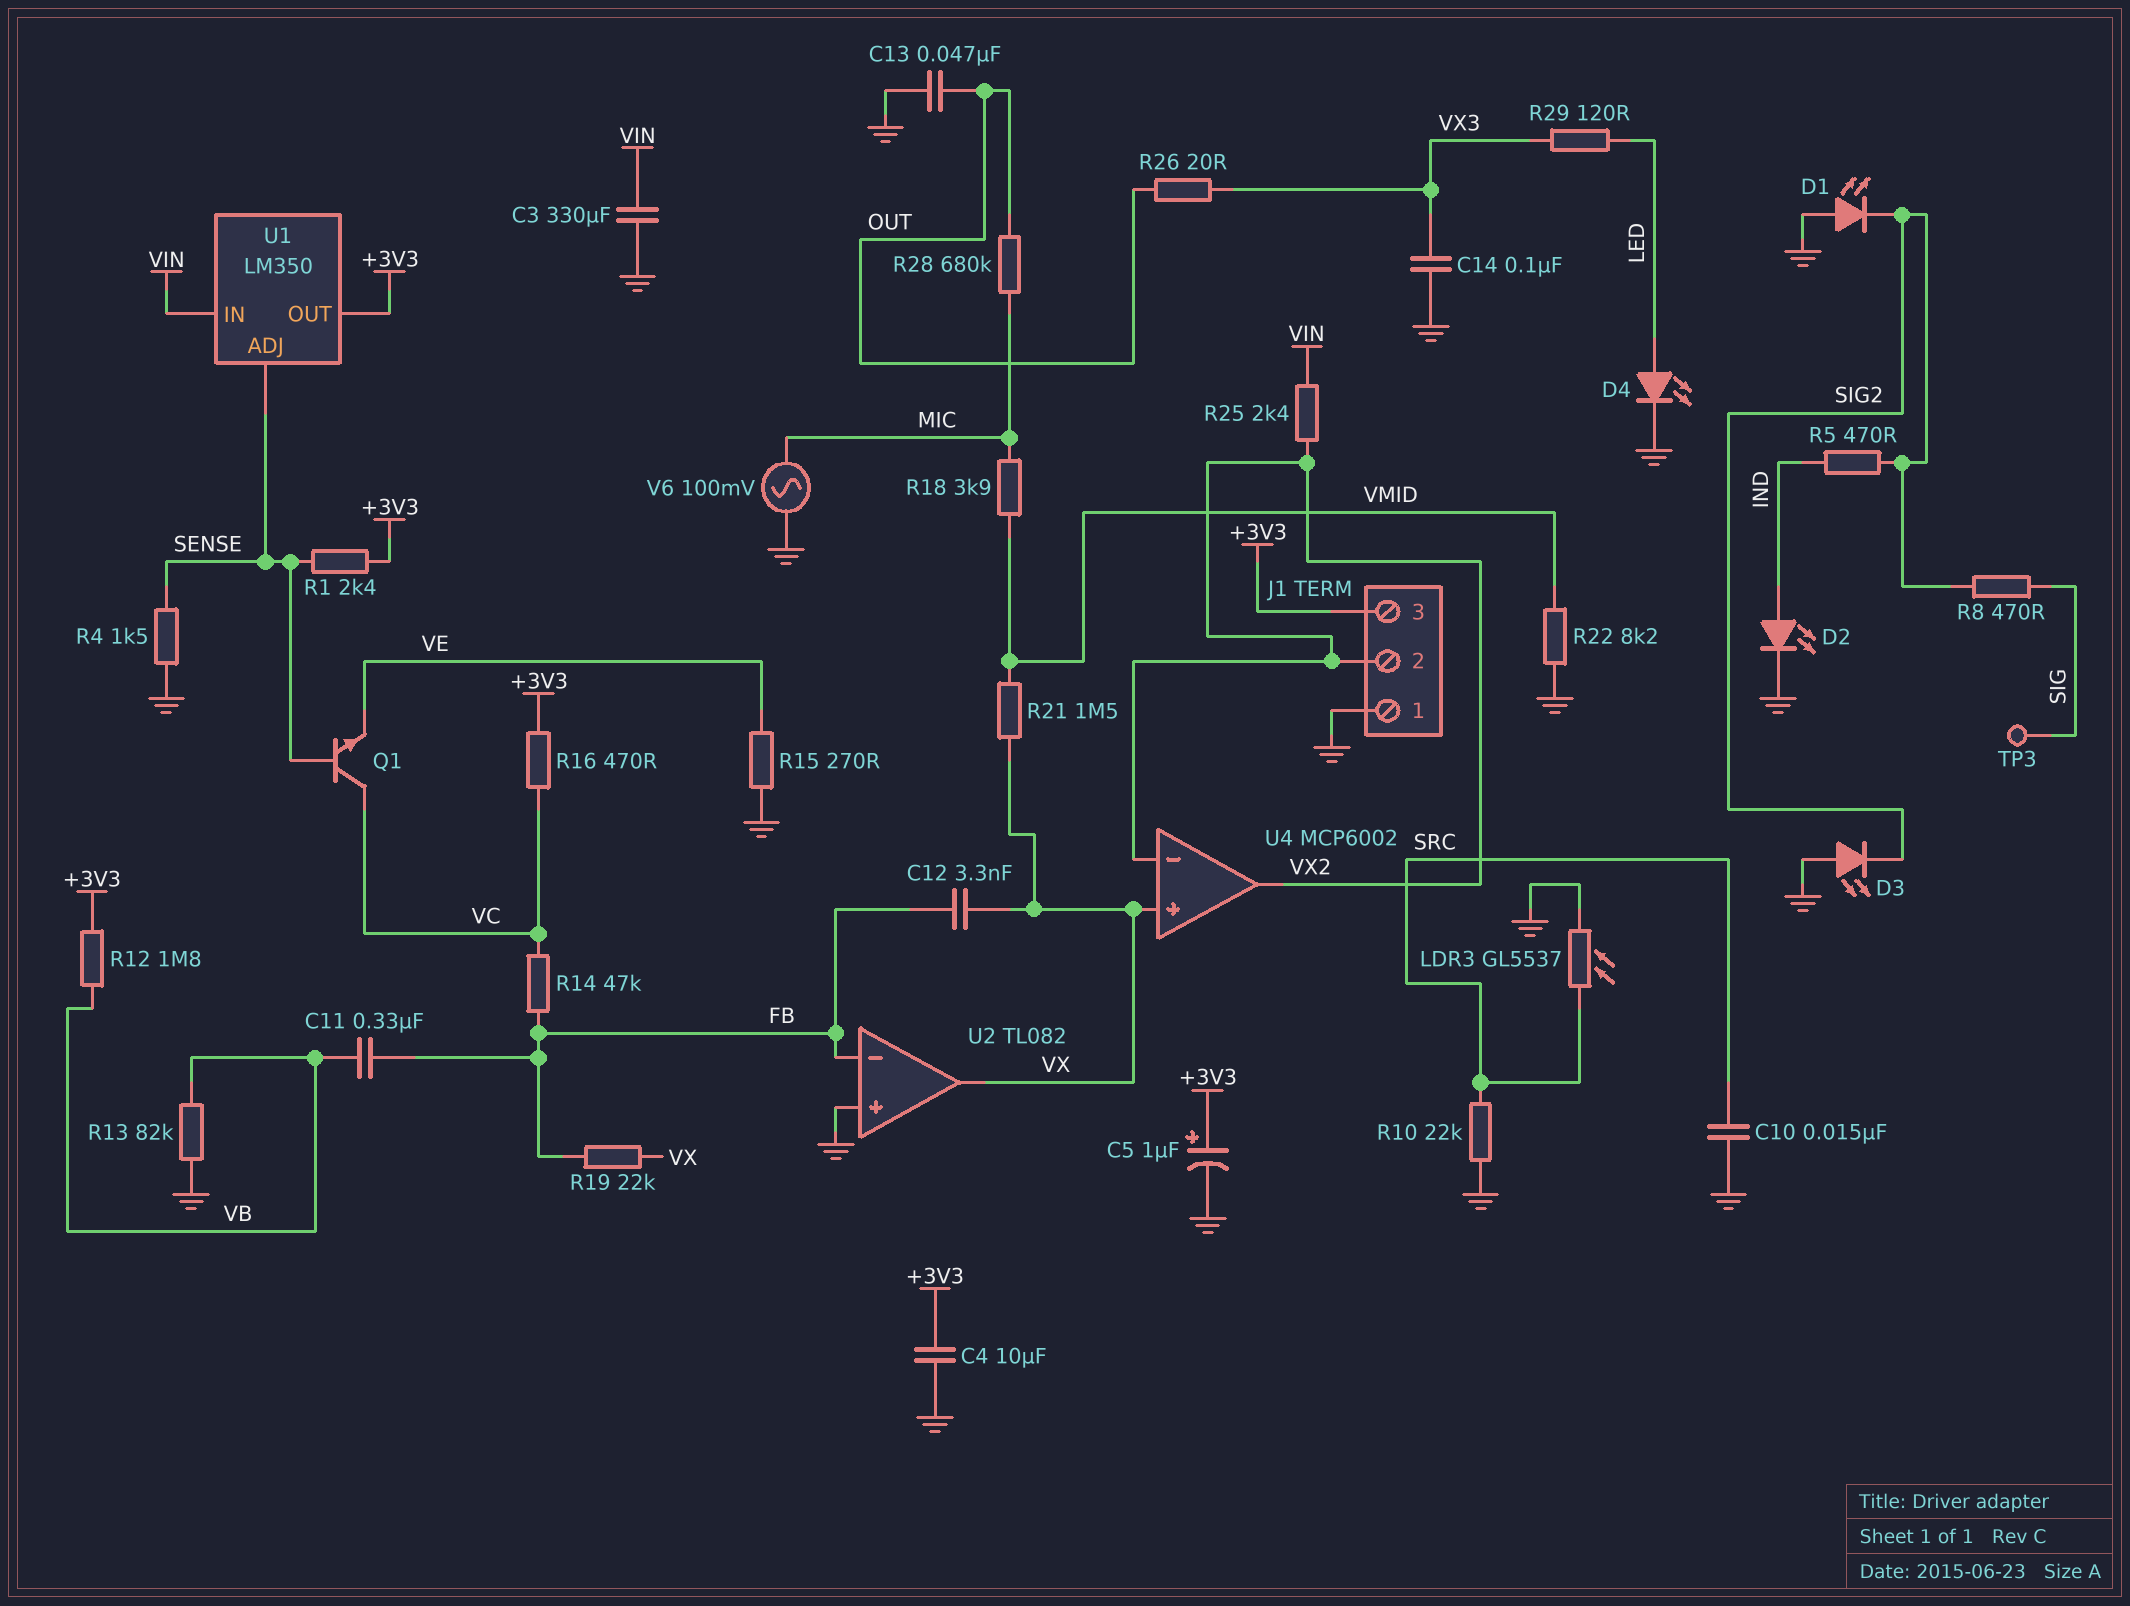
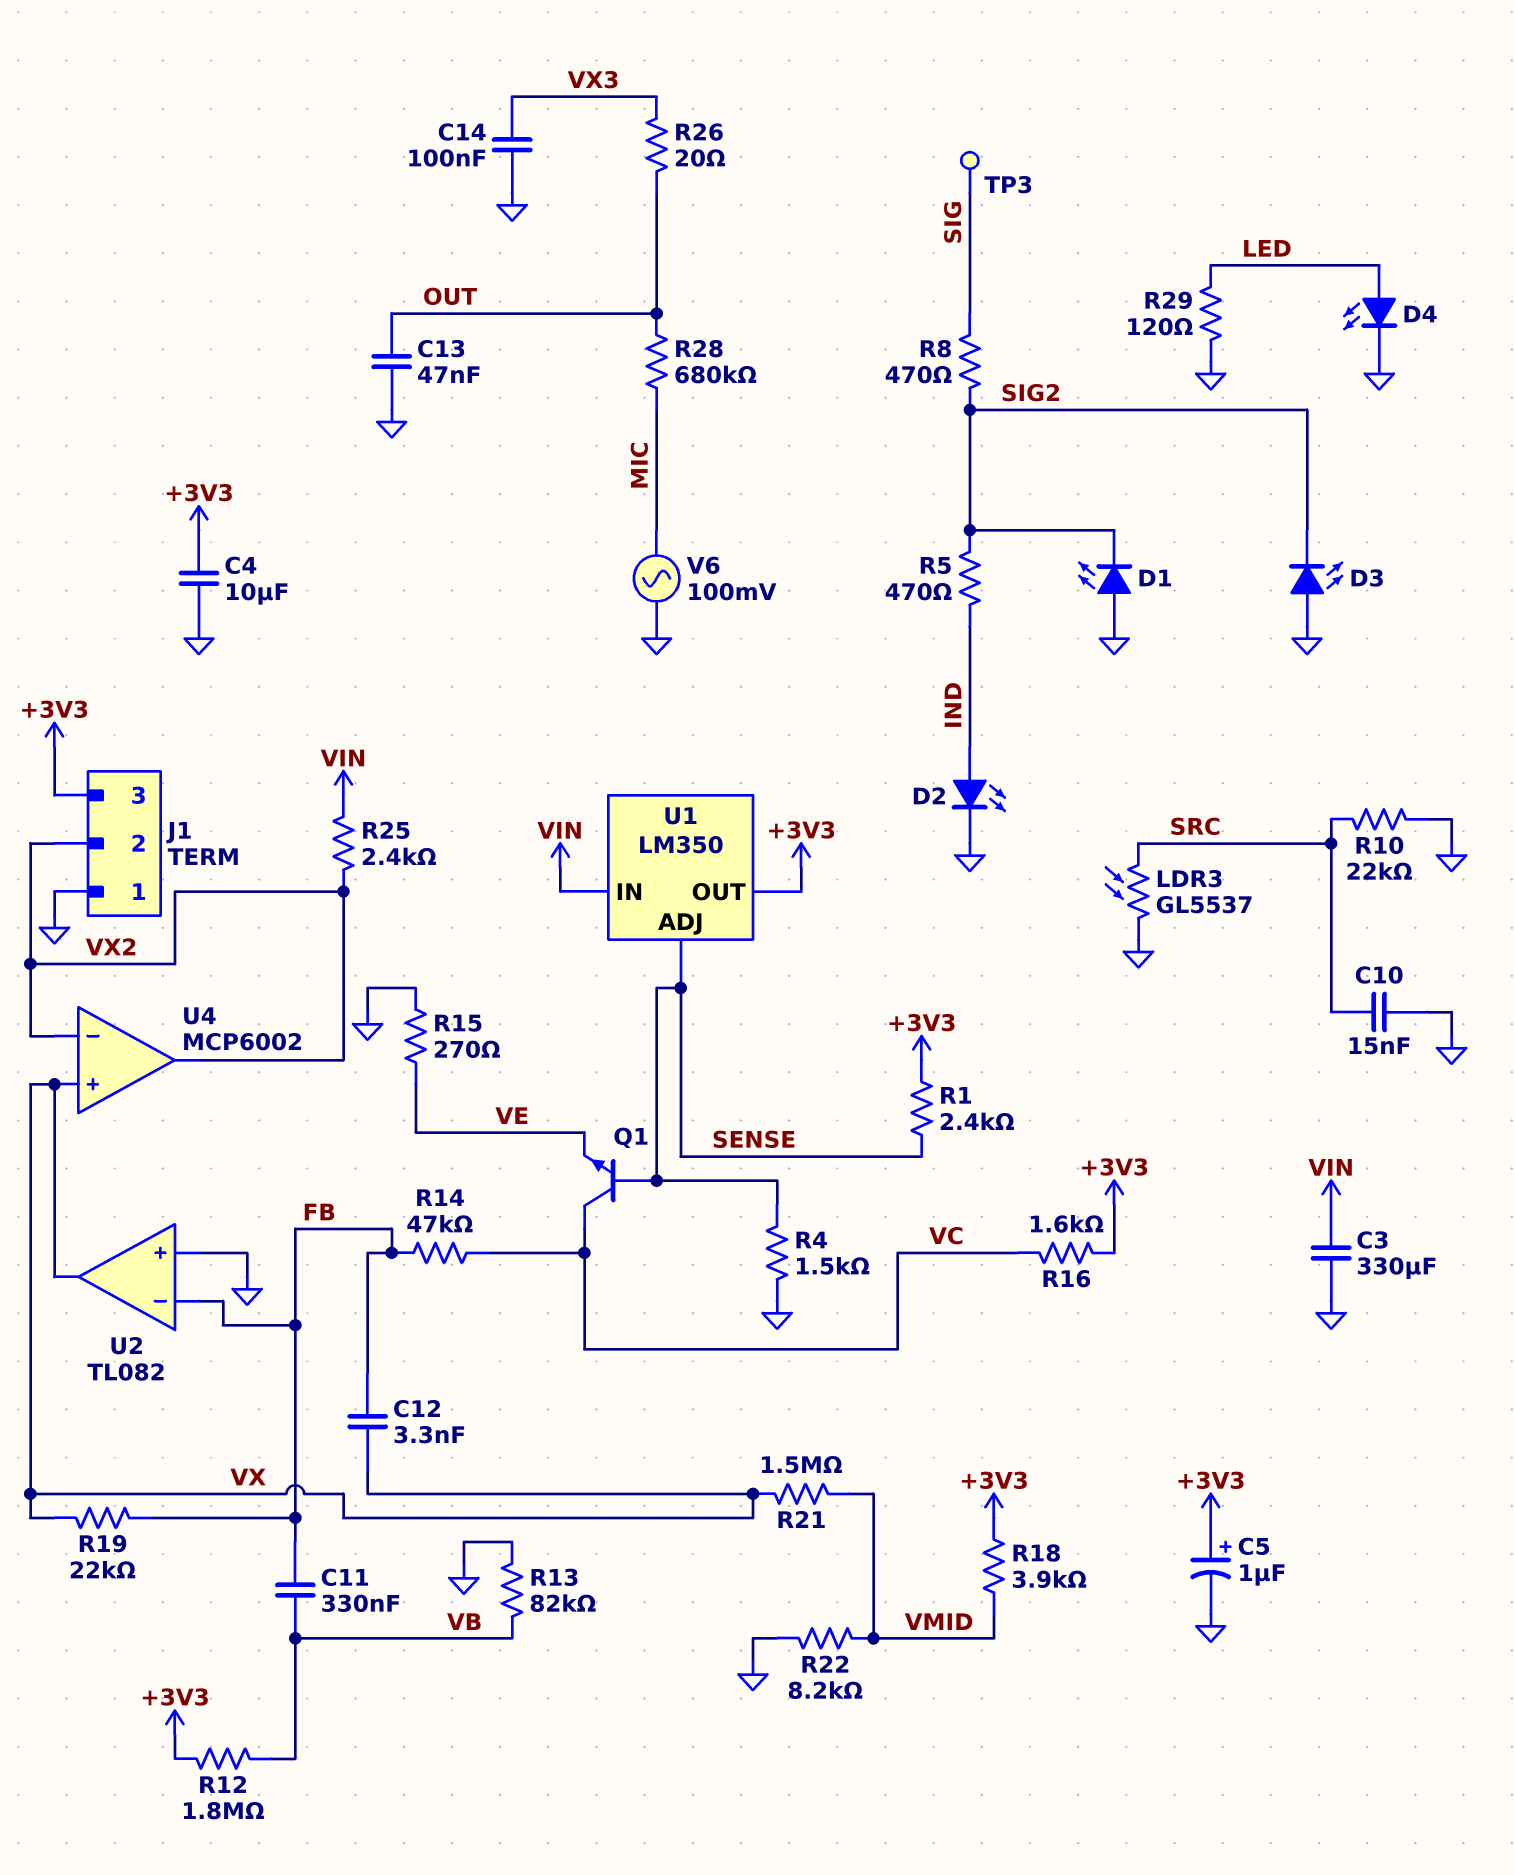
R16: 470 (+3V3, VC) -> 1.6k (+3V3, VC)
R18: 3.9k (MIC, VMID) -> 3.9k (+3V3, VMID)
R29: 120 (LED, VX3) -> 120 (GND, LED)

